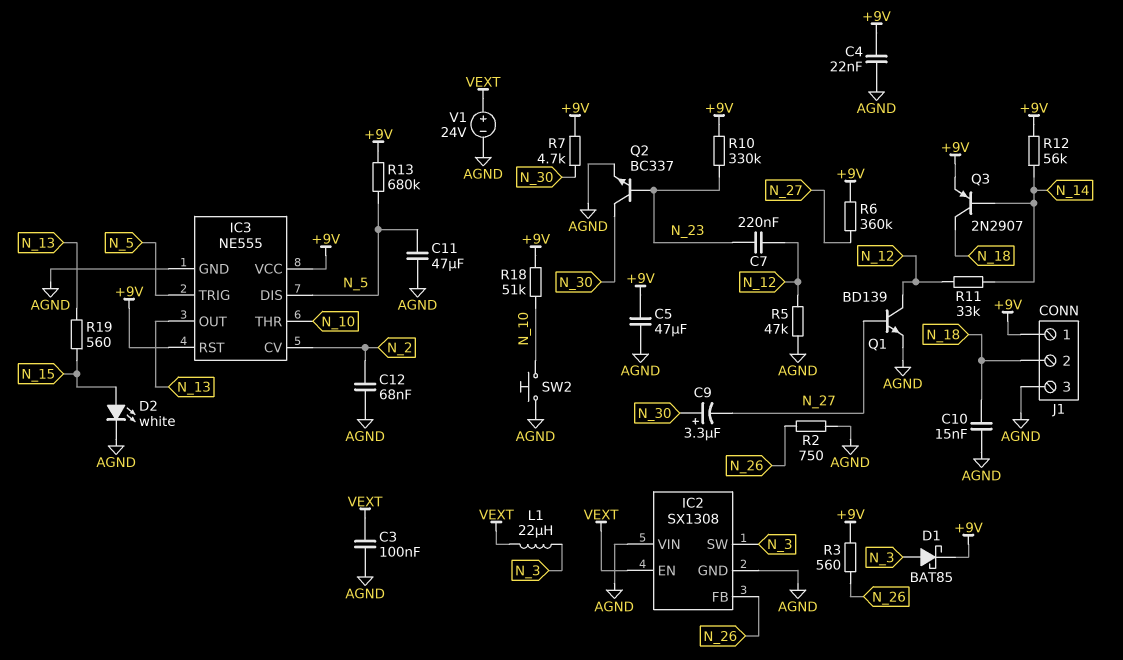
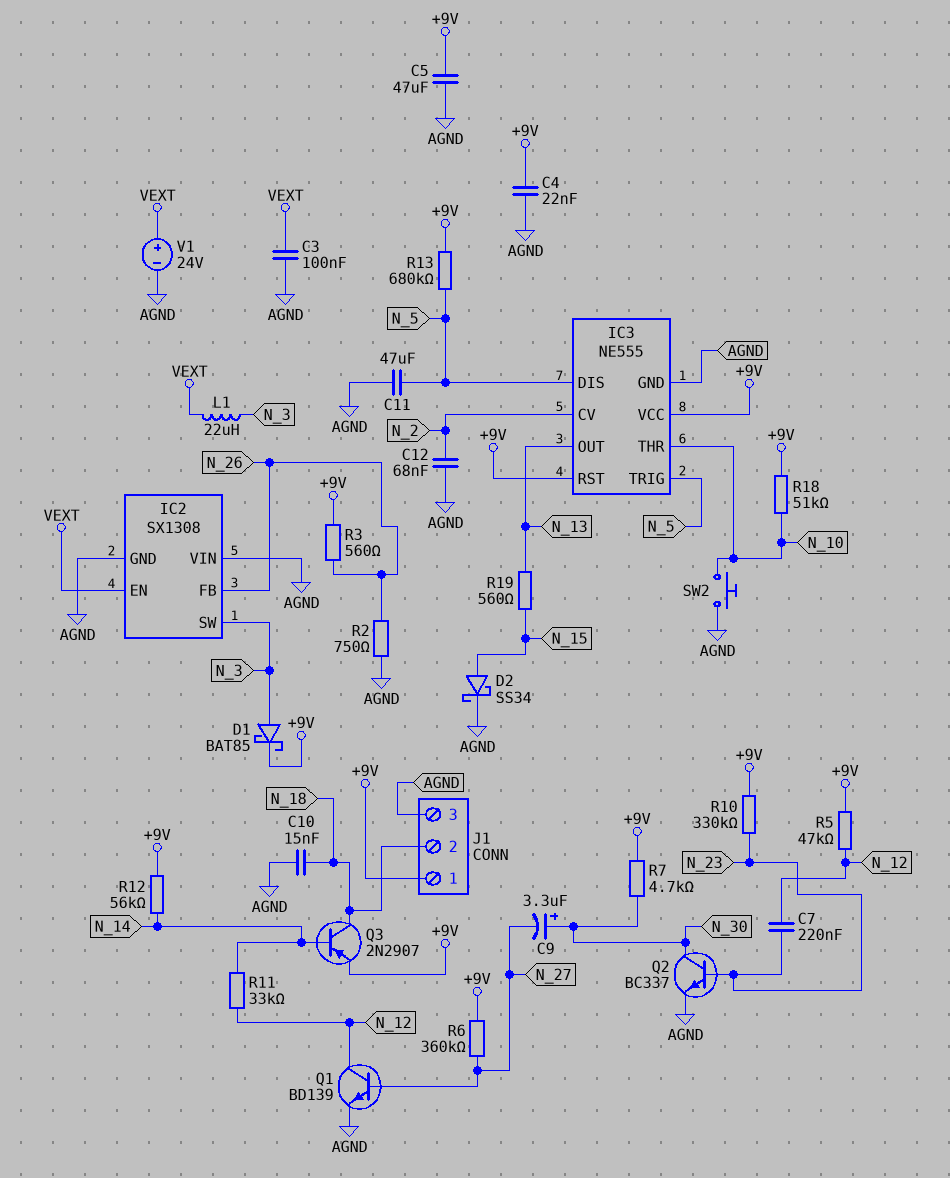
D2: LED white (A N_15, K AGND) -> schottky SS34 (A N_15, K AGND)
R5: 47k (AGND, N_12) -> 47k (+9V, N_12)

